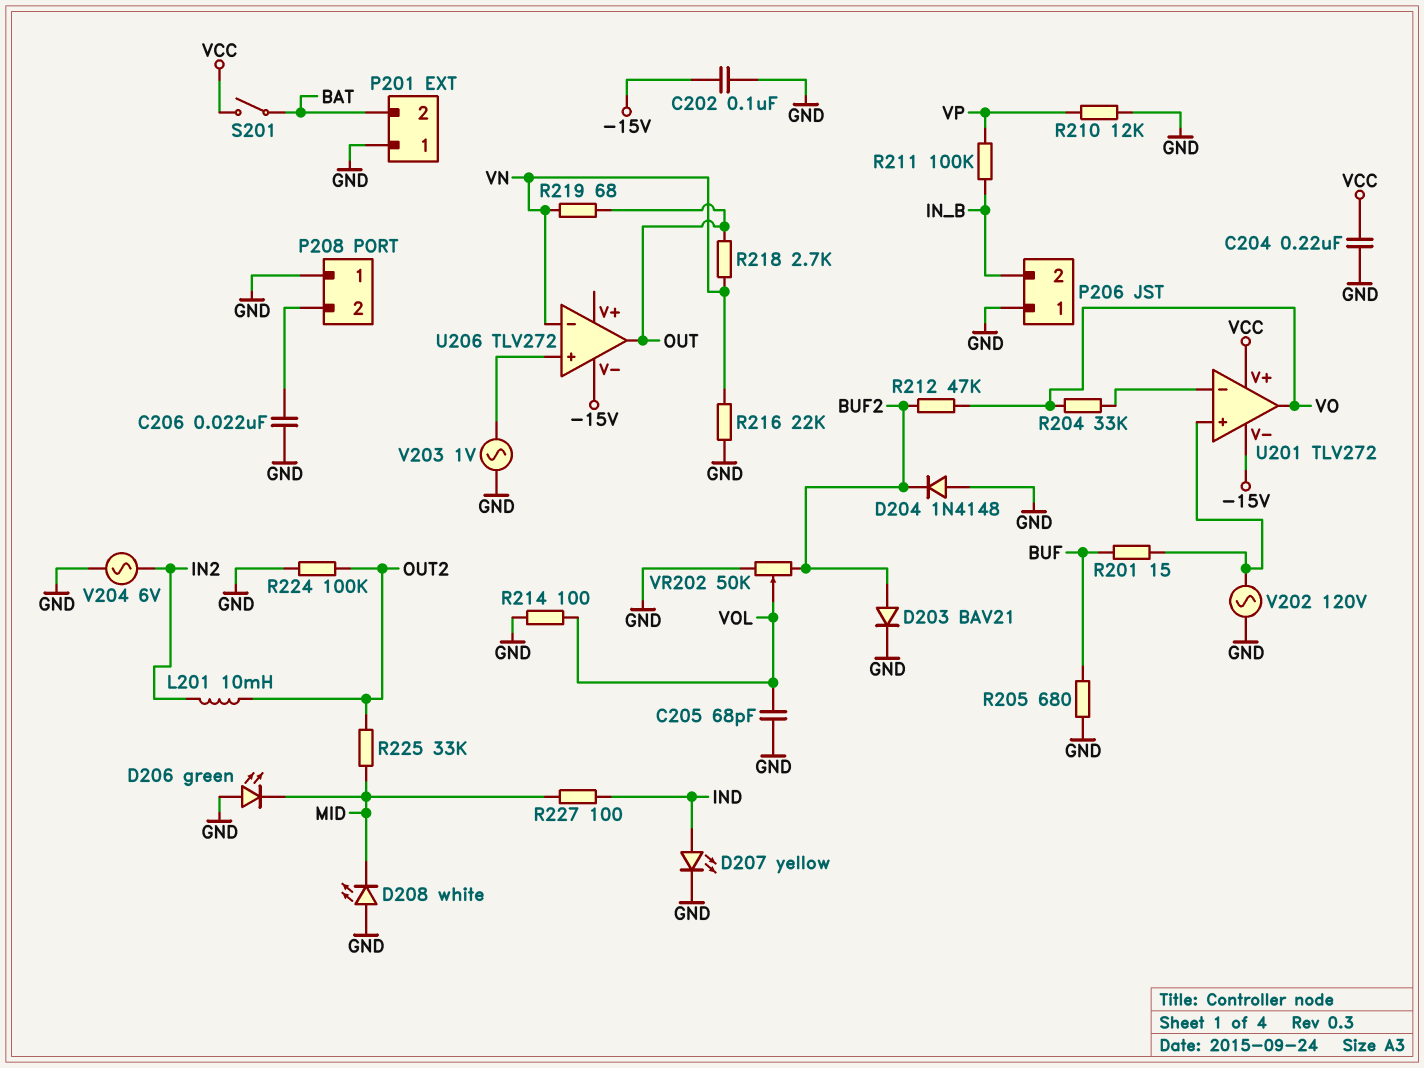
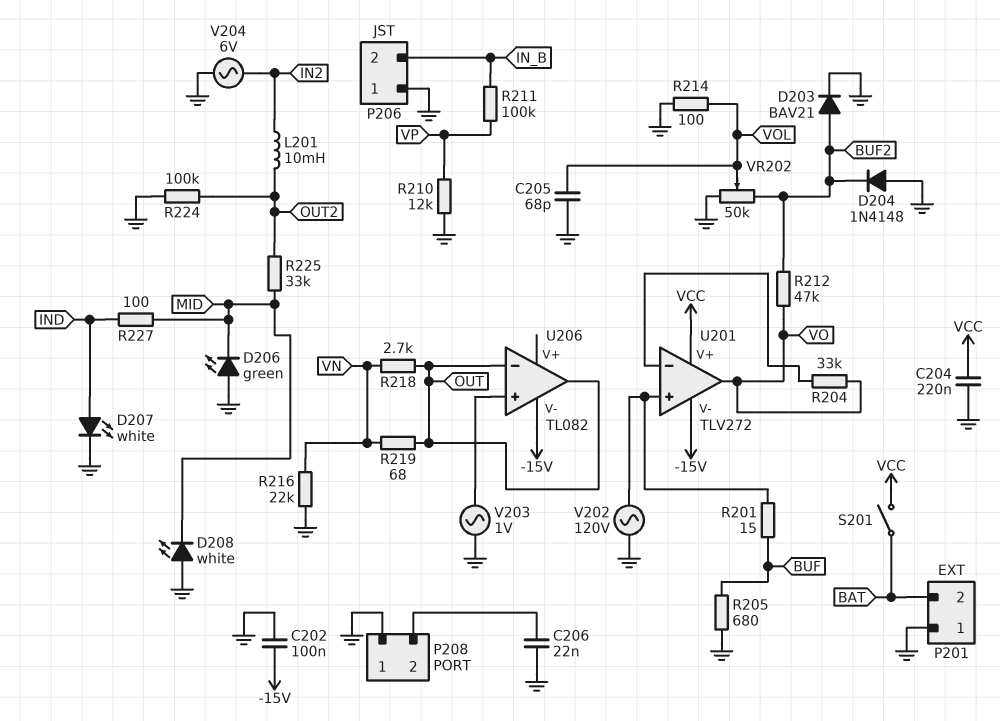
D207: LED yellow (A IND, K GND) -> LED white (A IND, K GND)
U206: TLV272 -> TL082
U206 pin in-: VN -> OUT

